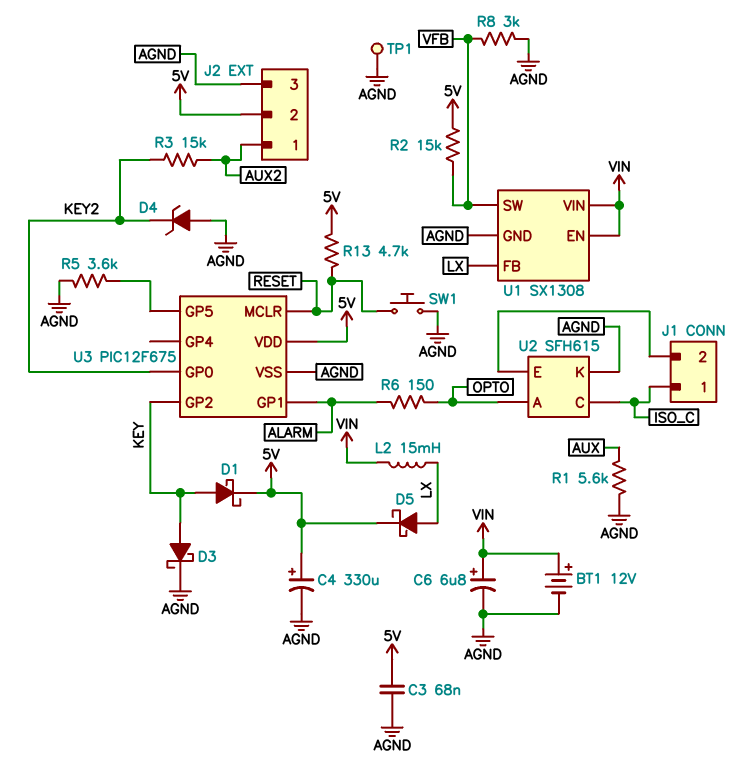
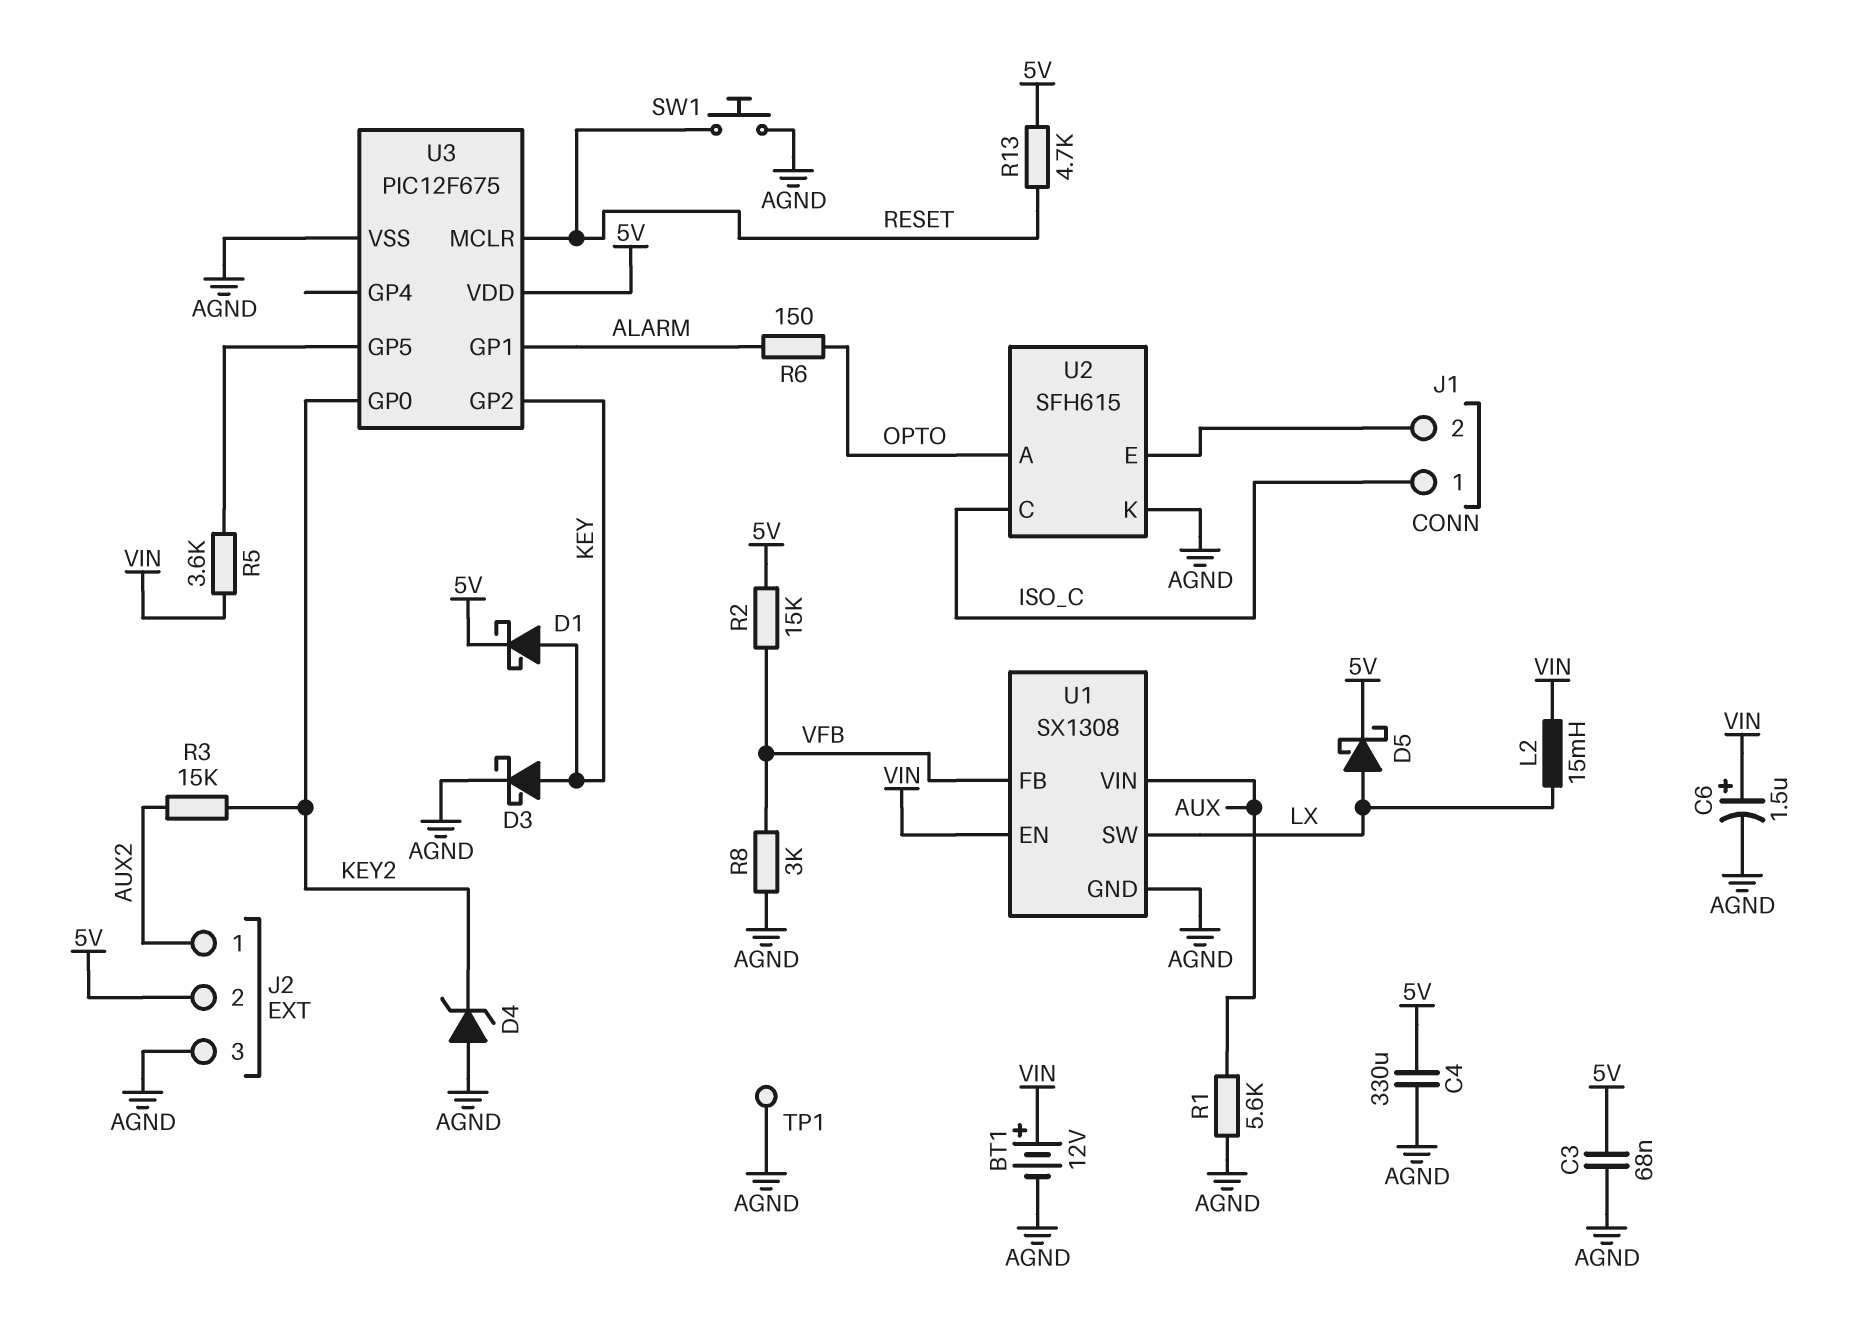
C4: 330uF (plus 5V, minus AGND) -> 330uF (5V, AGND)
C6: 6.8uF (plus VIN, minus AGND) -> 1.5uF (plus VIN, minus AGND)
R5: 3.6k (AGND, U3/GP5) -> 3.6k (U3/GP5, VIN)
U1 pin FB: LX -> VFB
U1 pin SW: VFB -> LX
U1 pin VIN: VIN -> AUX

